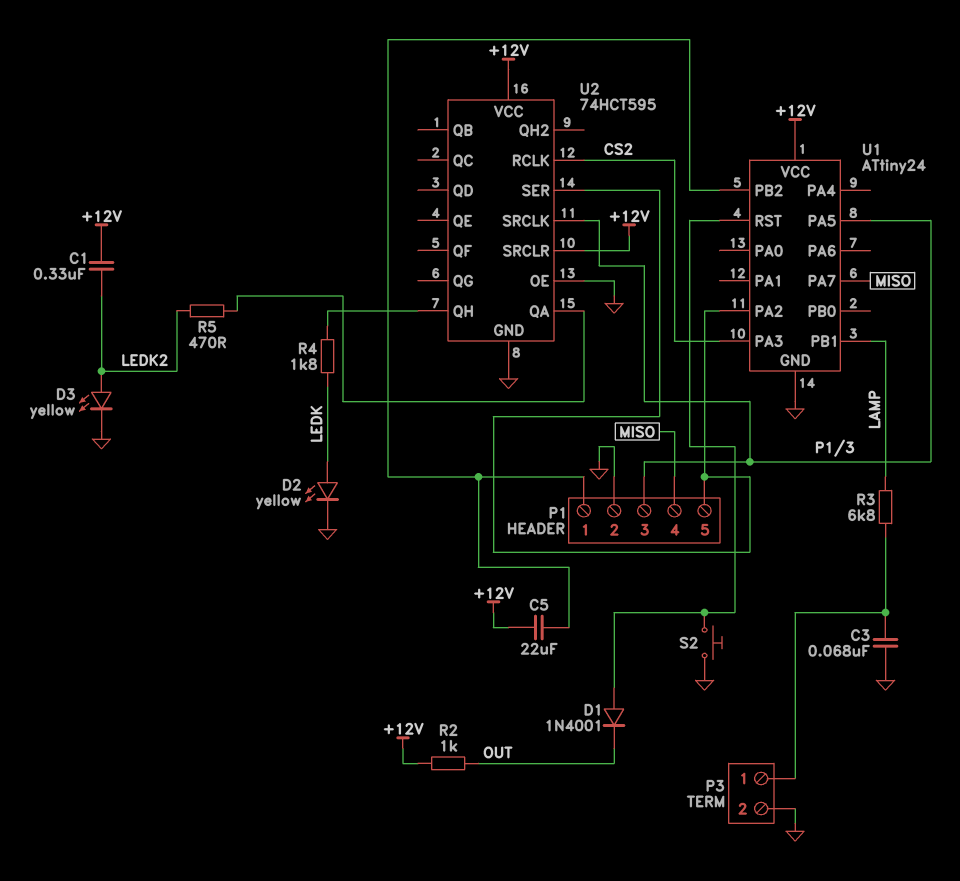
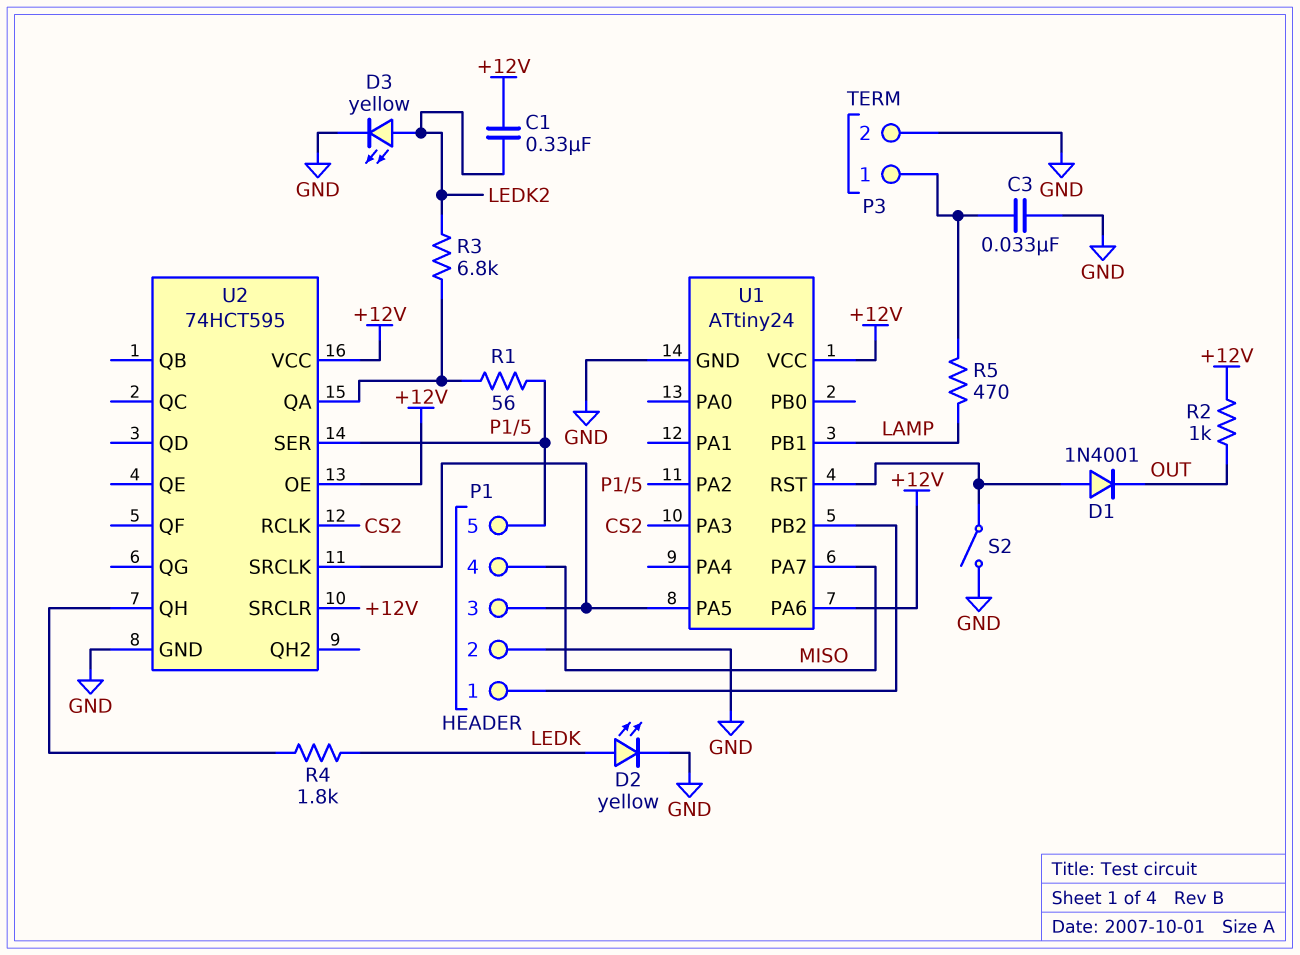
C3: 68nF (GND, P3/1) -> 33nF (GND, P3/1)
C5: 22uF (+12V, P1/1) -> none
R1: none -> 56 (P1/5, U2/QA)
R3: 6.8k (LAMP, P3/1) -> 6.8k (LEDK2, U2/QA)
R5: 470 (LEDK2, U2/QA) -> 470 (LAMP, P3/1)
S2: button (GND, U1/RST) -> switch (GND, U1/RST)
U1 pin PA6: none -> +12V
U2 pin OE: GND -> +12V

